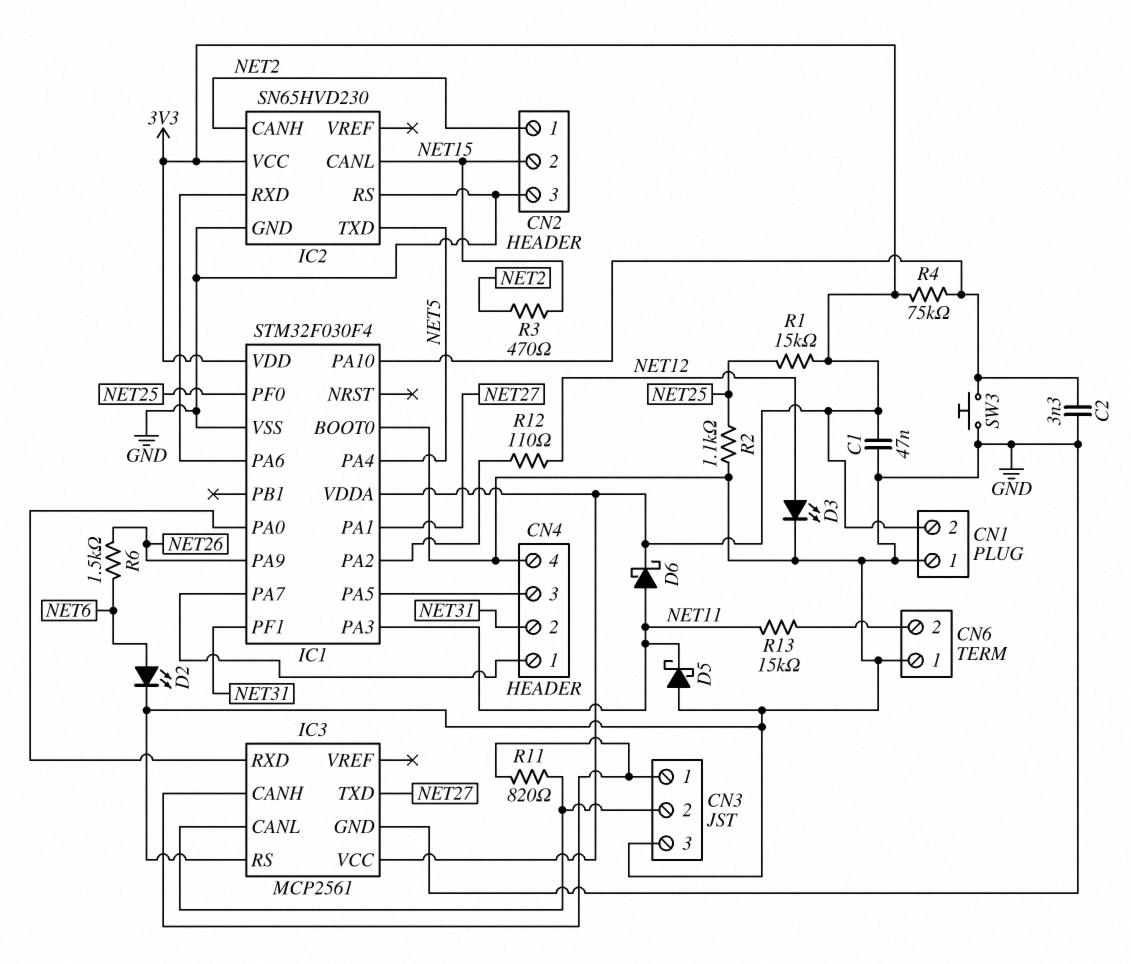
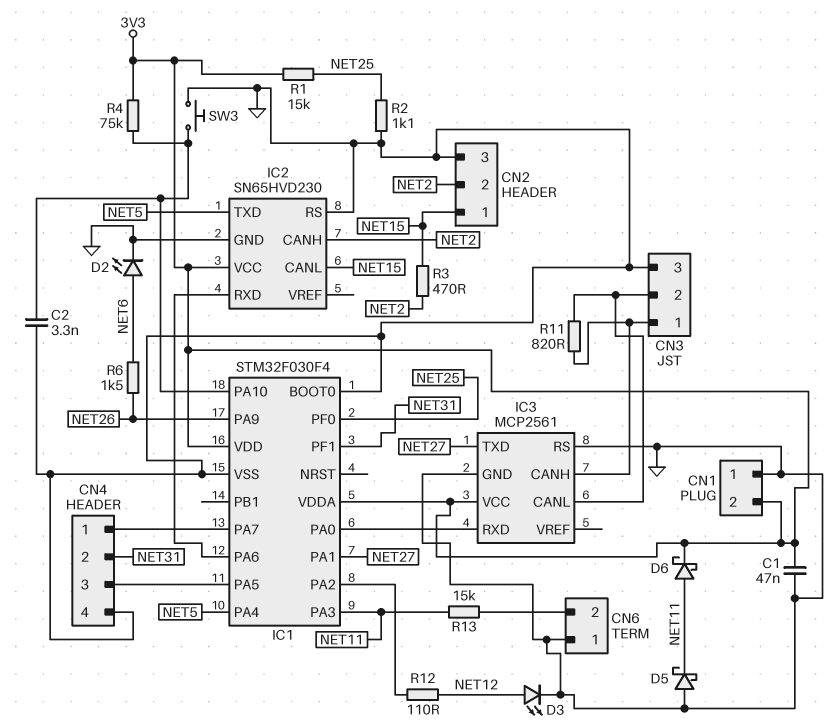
CN2 pin 1: NET2 -> NET15
CN2 pin 2: NET15 -> NET2

